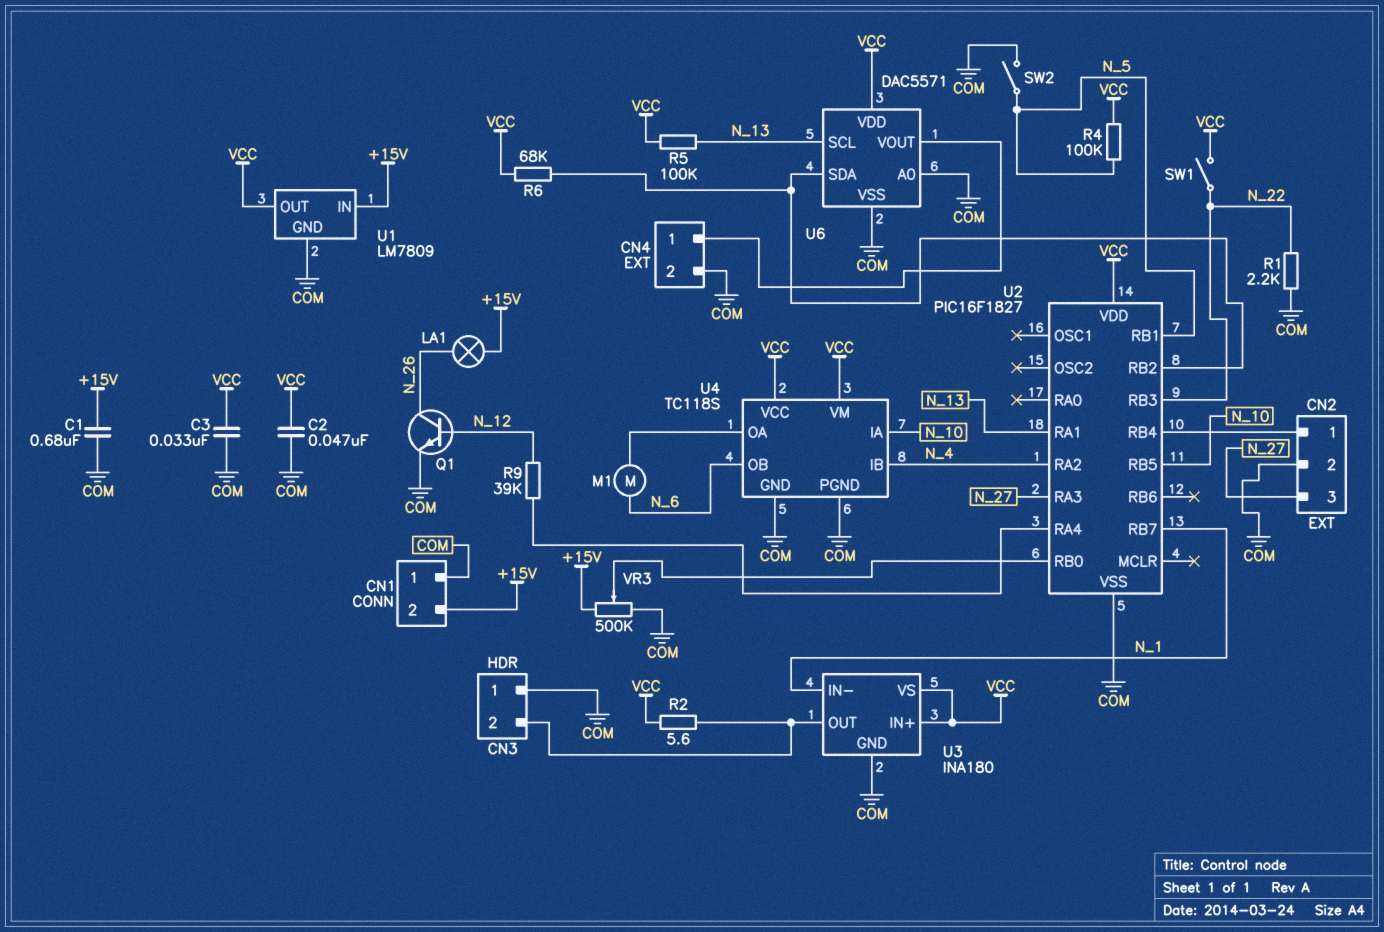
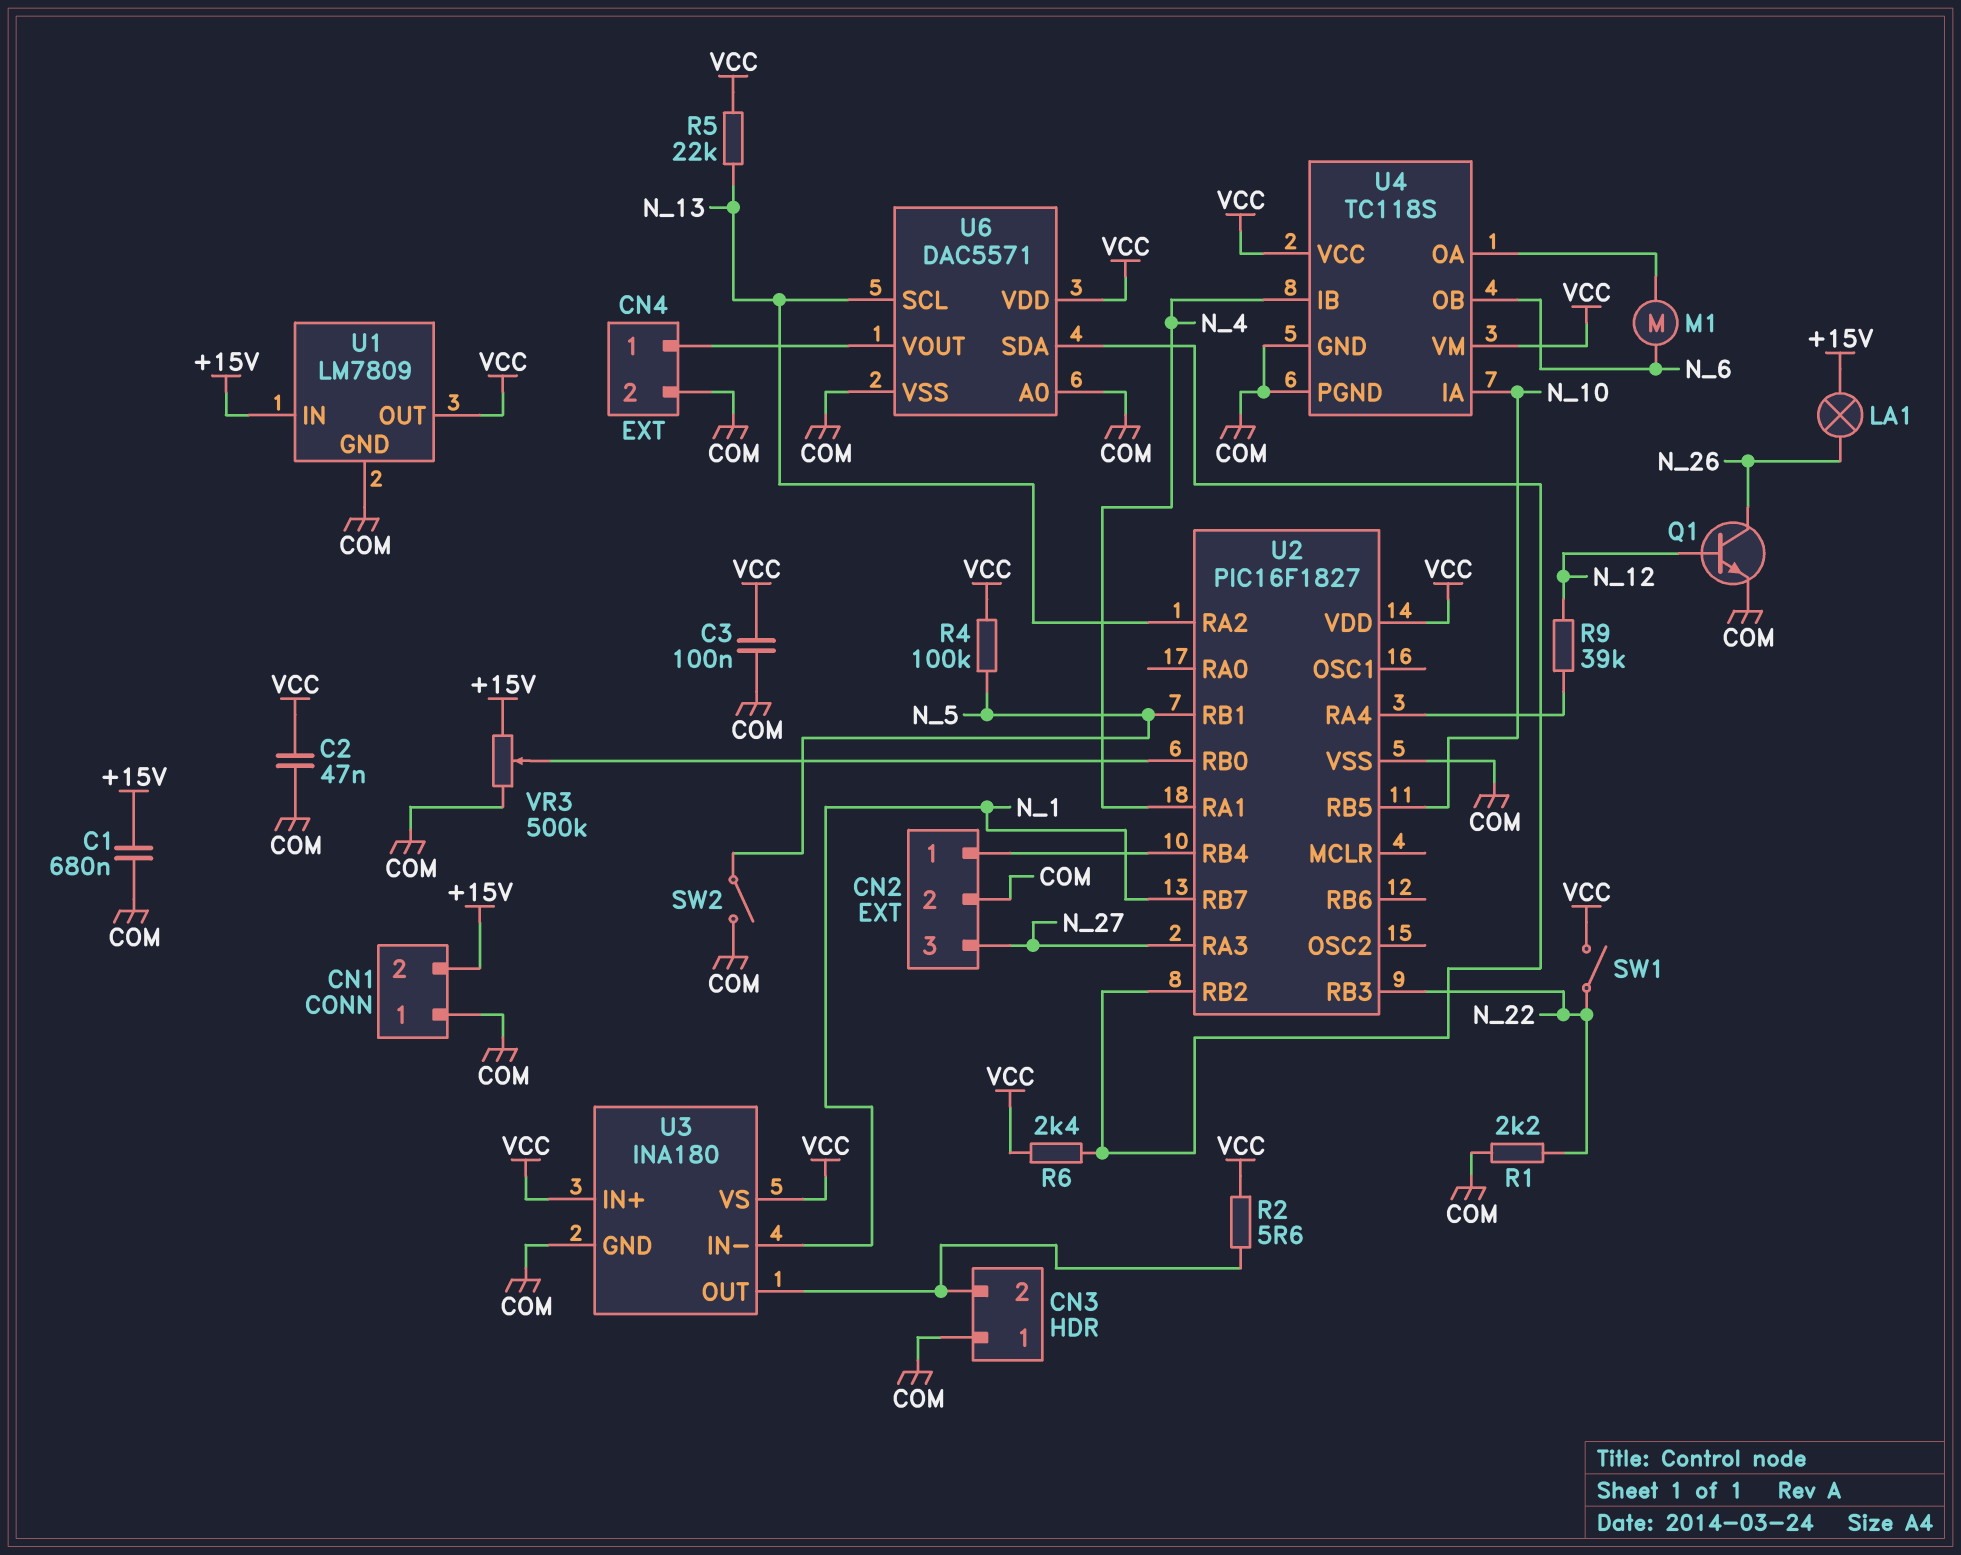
C3: 33nF (COM, VCC) -> 100nF (COM, VCC)
R5: 100k (N_13, VCC) -> 22k (N_13, VCC)
R6: 68k (U2/RB2, VCC) -> 2.4k (U2/RB2, VCC)
U2 pin RA1: N_13 -> N_4
U2 pin RA2: N_4 -> N_13

